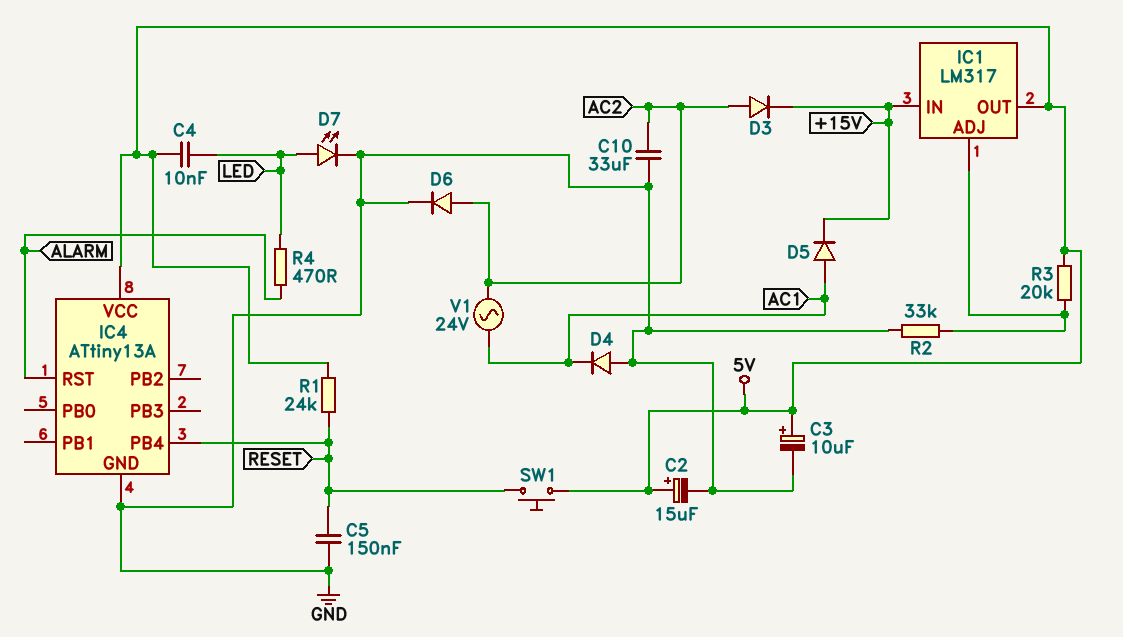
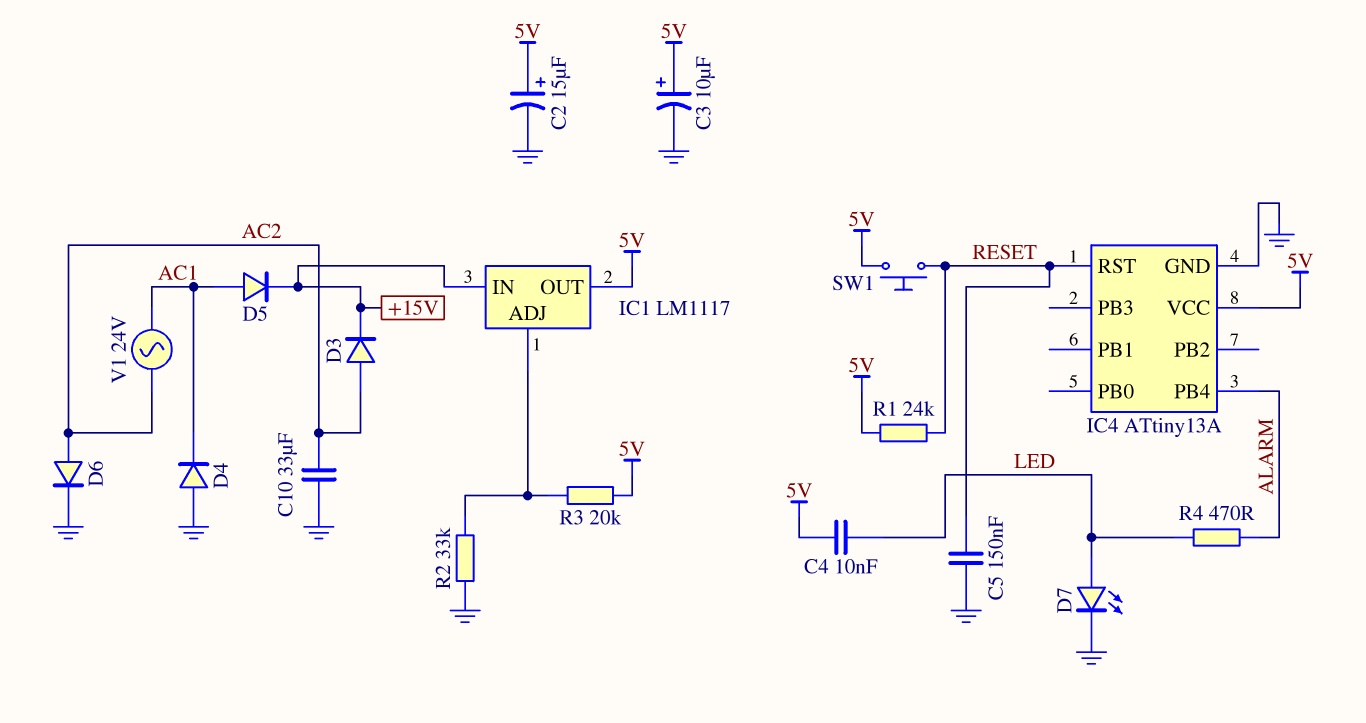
IC1: LM317 -> LM1117
IC4 pin PB4: RESET -> ALARM
IC4 pin RST: ALARM -> RESET

